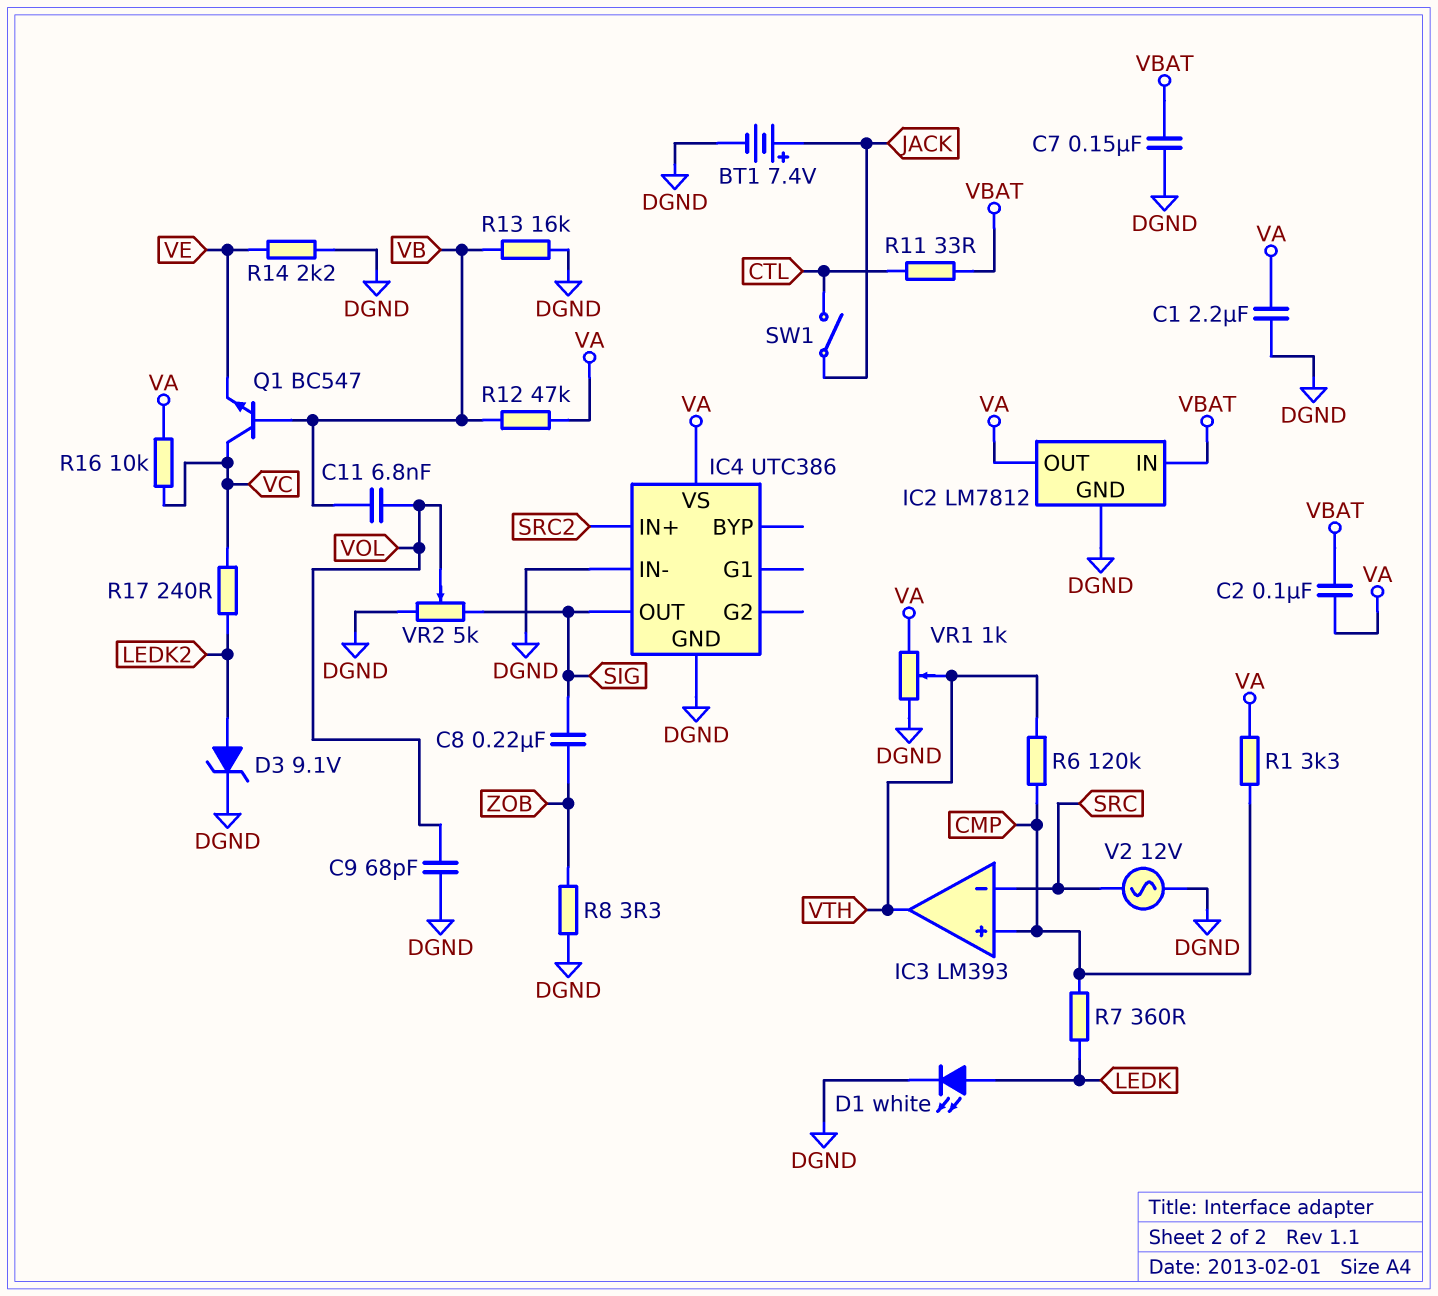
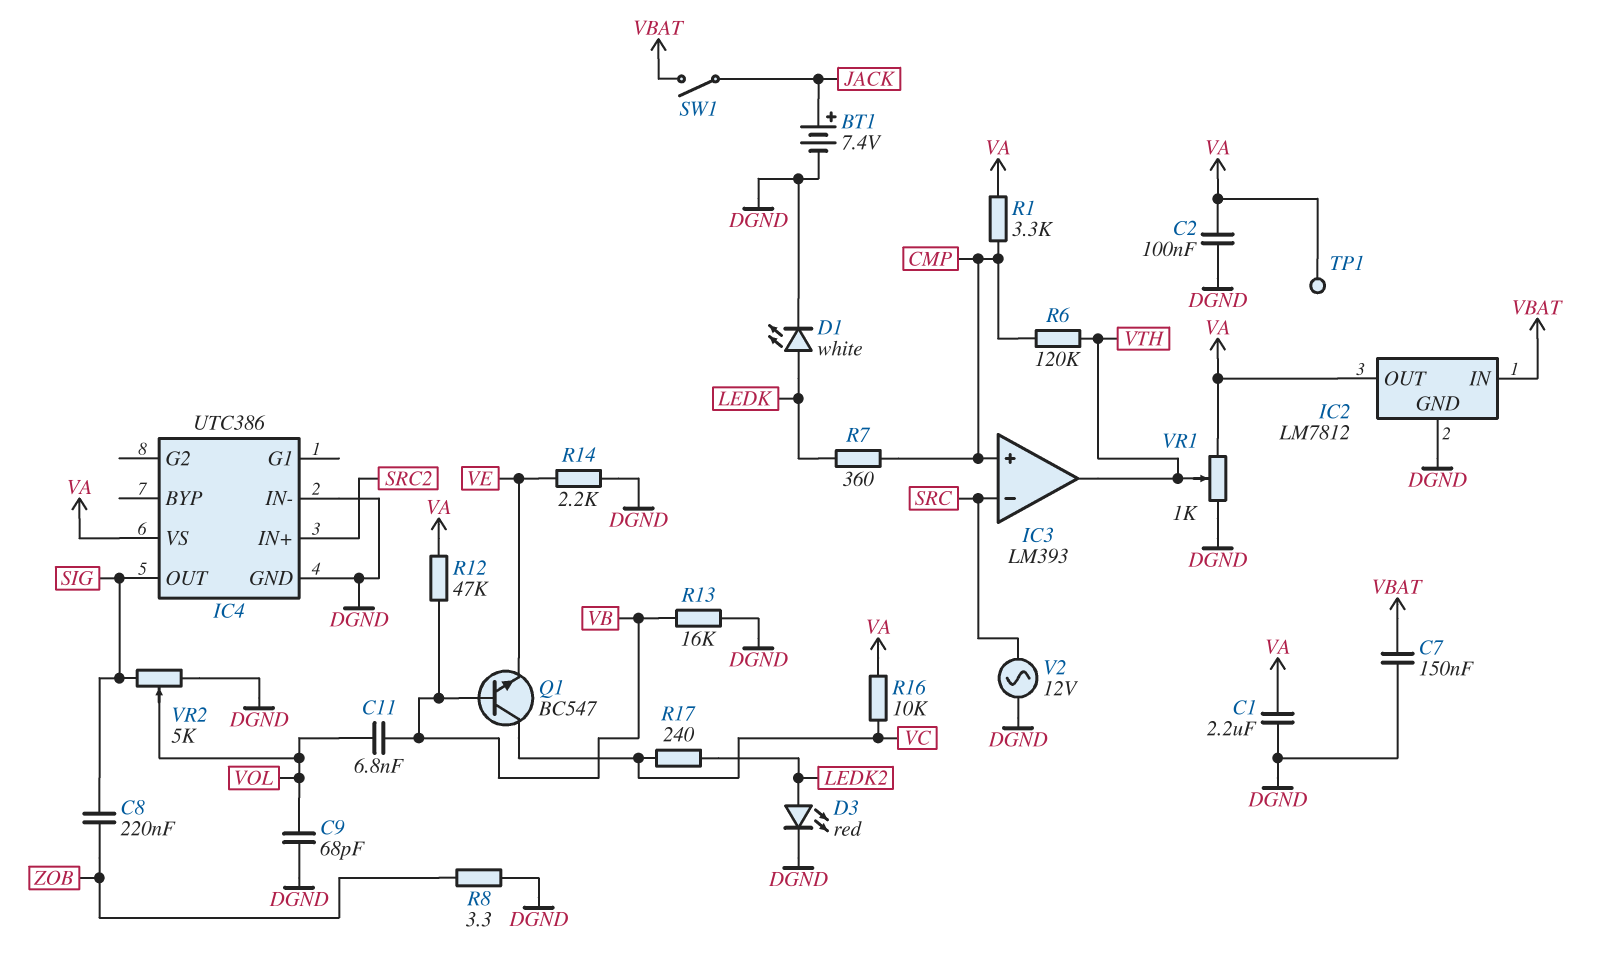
C2: 100nF (VA, VBAT) -> 100nF (DGND, VA)
D3: zener 9.1V (A LEDK2, K DGND) -> LED red (A LEDK2, K DGND)
R11: 33 (CTL, VBAT) -> none
SW1: switch (CTL, JACK) -> switch (JACK, VBAT)
TP1: none -> test point (VA)

